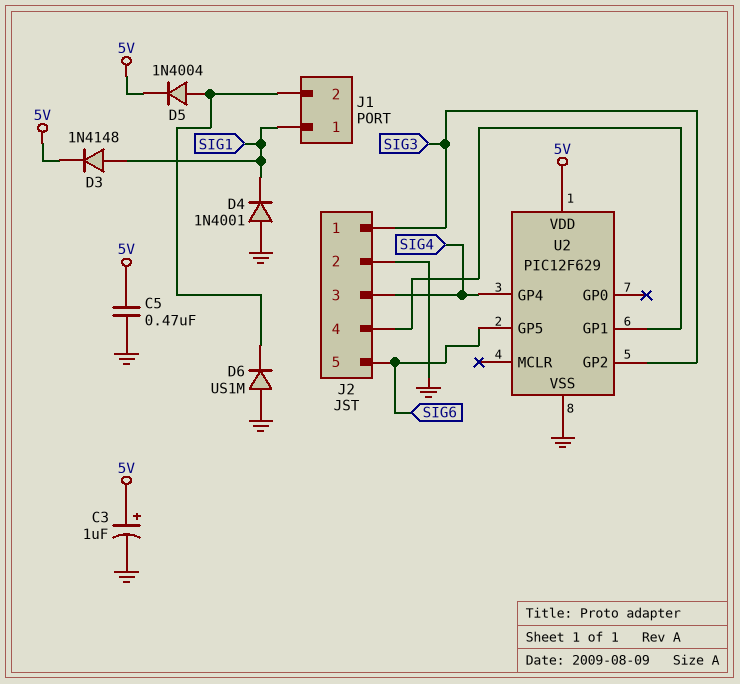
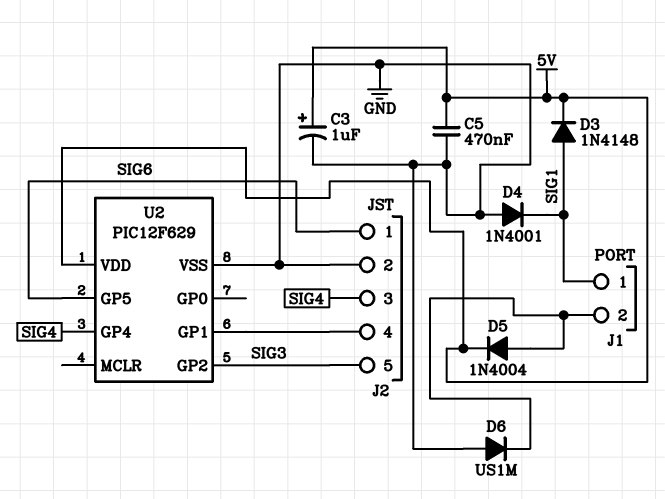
J2 pin 1: SIG3 -> SIG6
J2 pin 5: SIG6 -> SIG3

